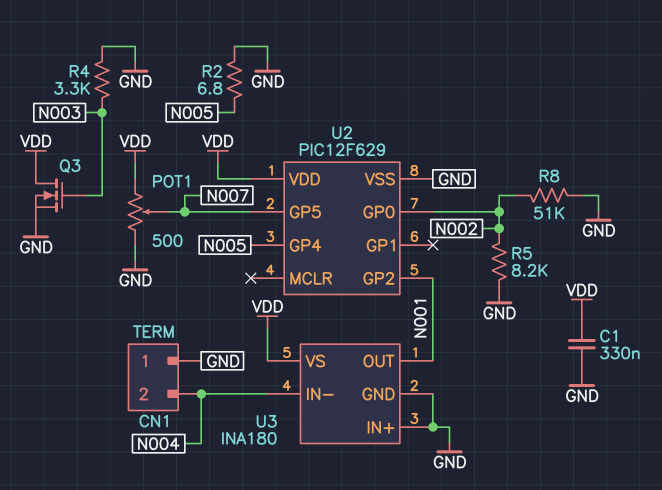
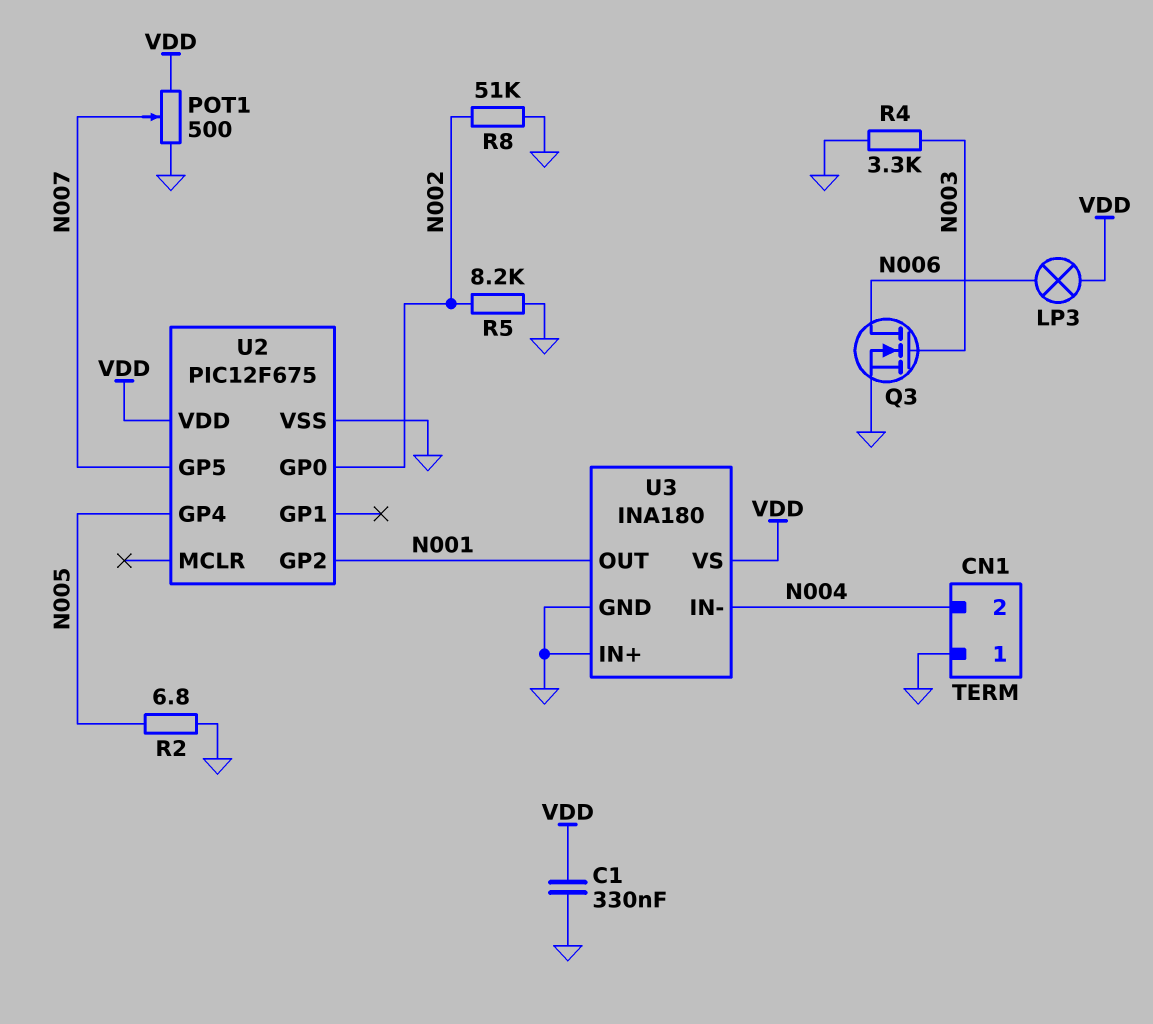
LP3: none -> lamp (N006, VDD)
Q3: NMOS (G N003, D VDD, S GND) -> NMOS (G N003, D N006, S GND)
U2: PIC12F629 -> PIC12F675

